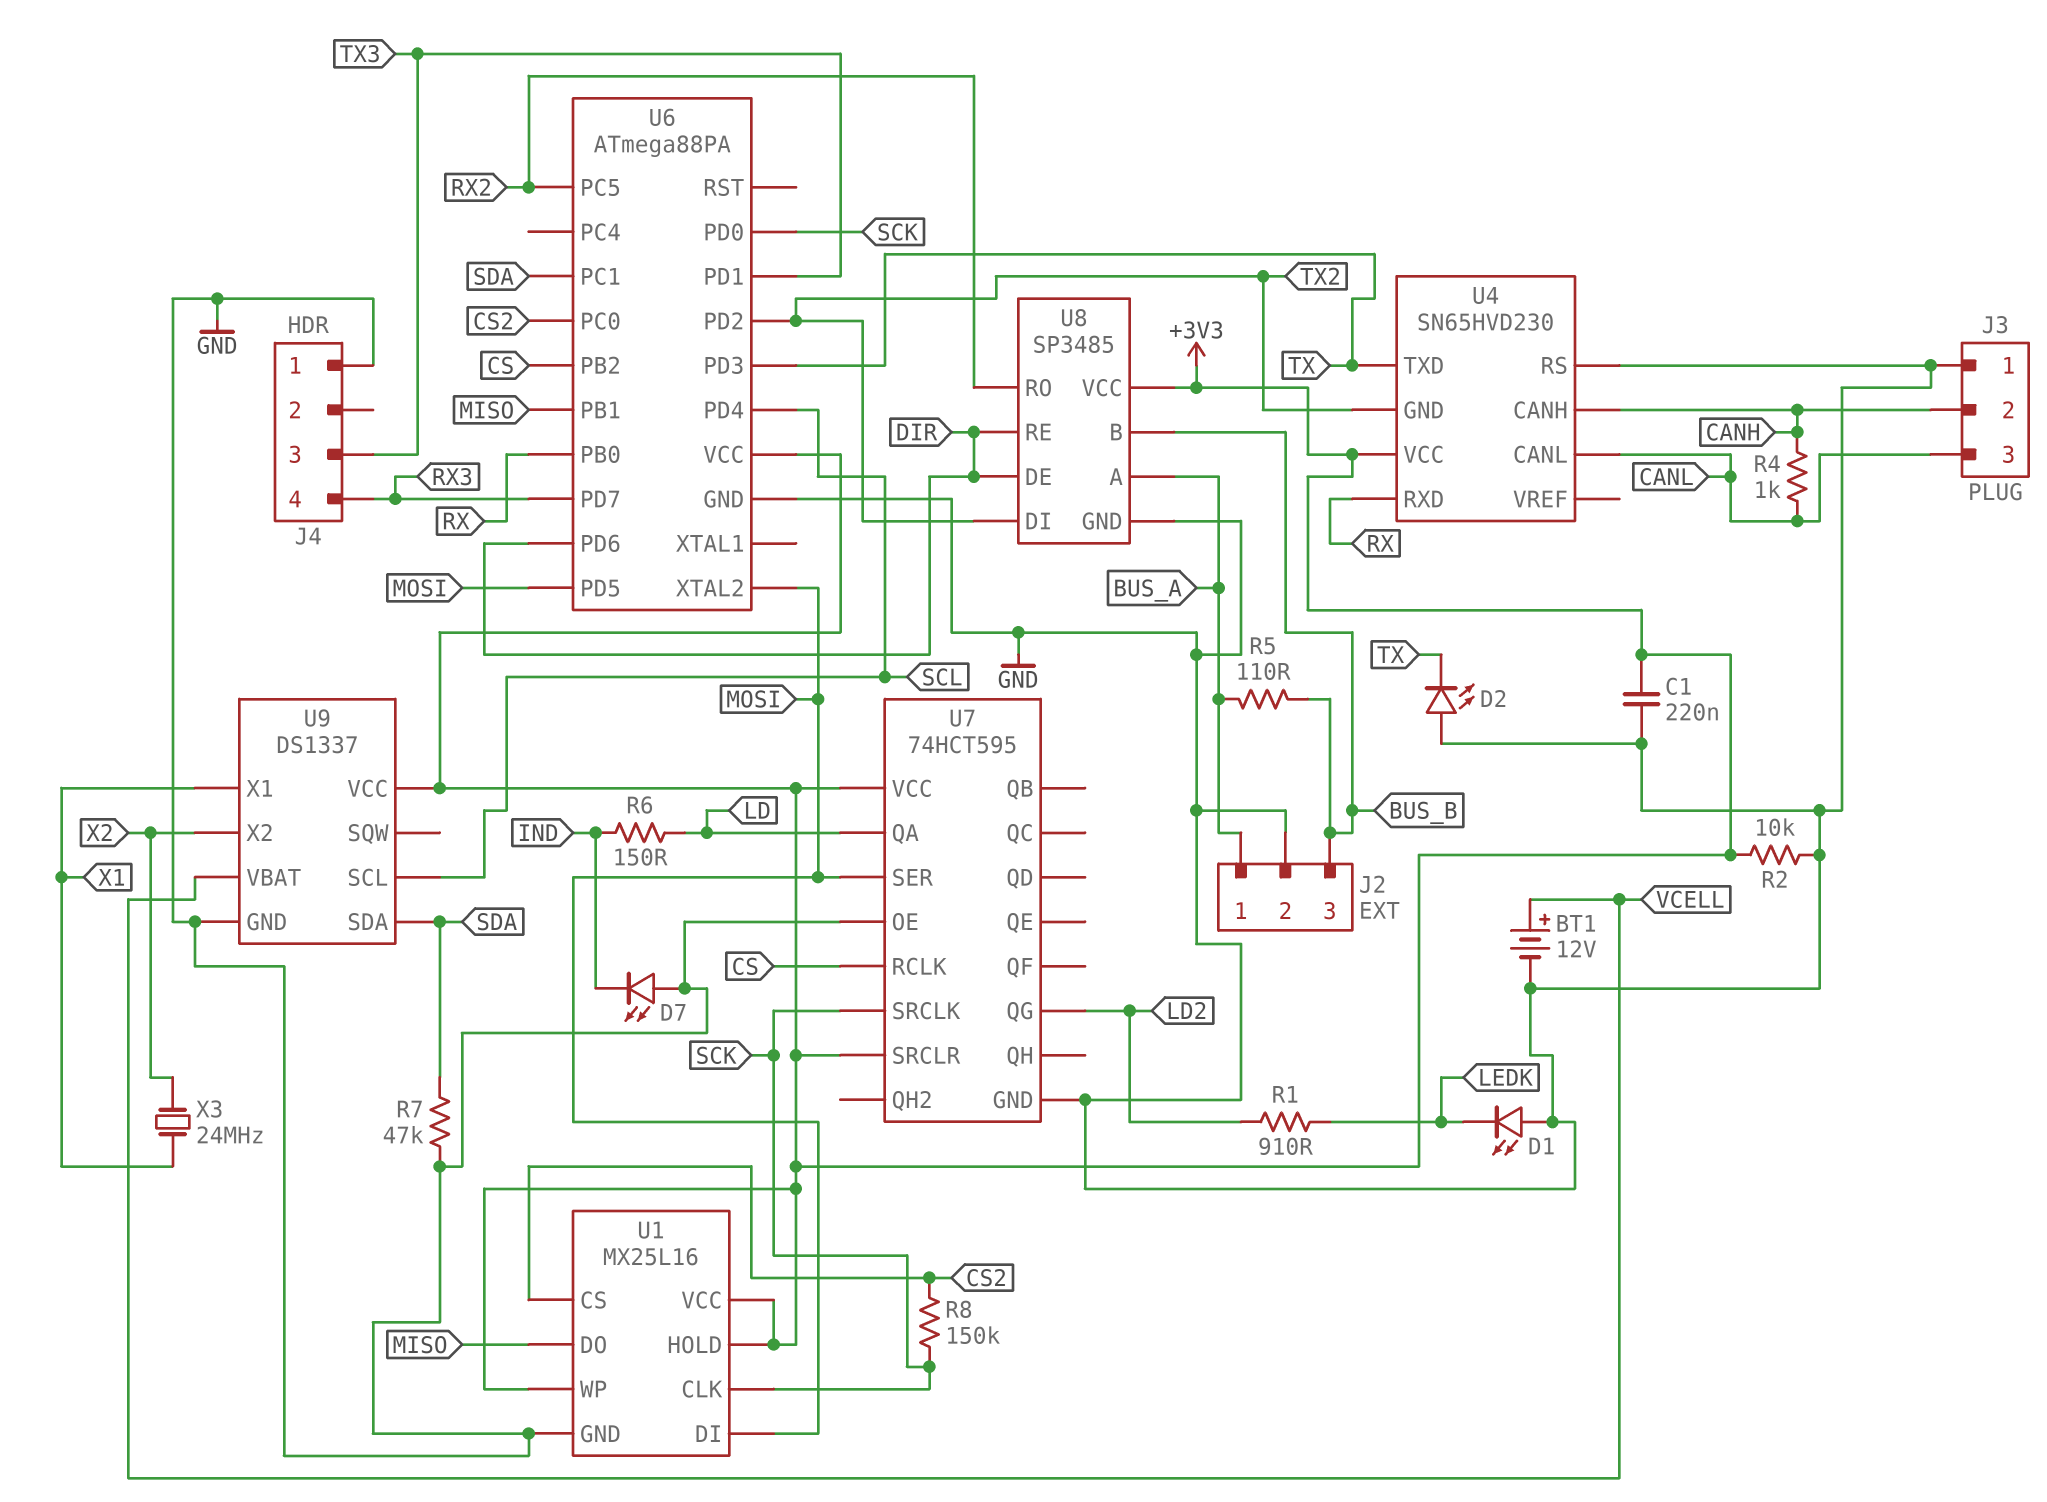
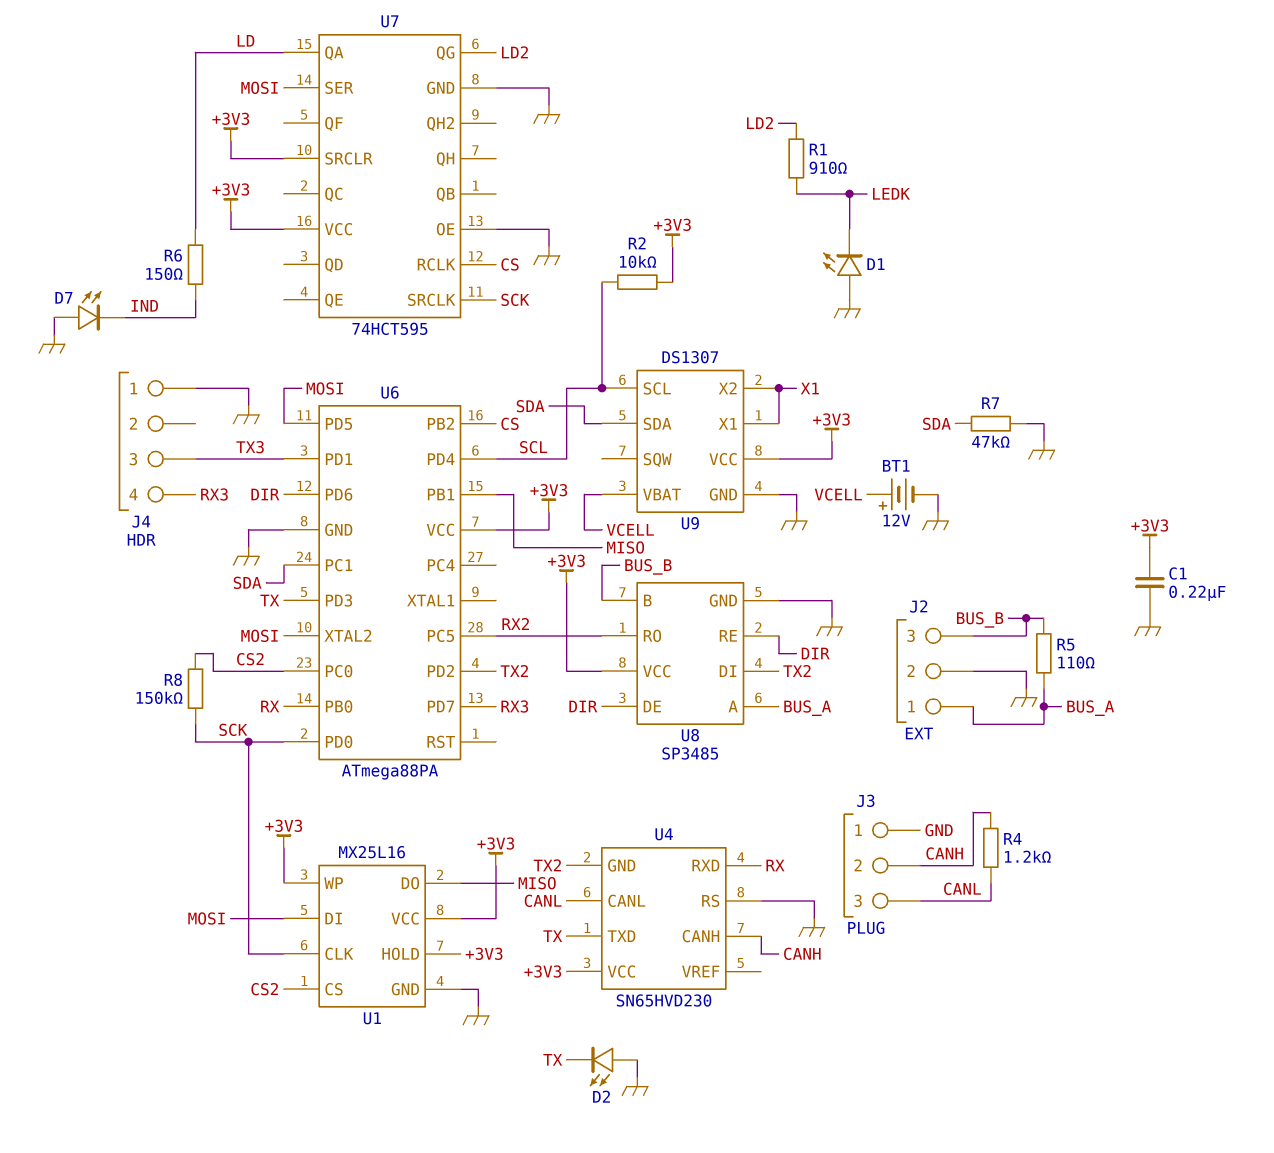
R2: 10k (+3V3, GND) -> 10k (+3V3, SCL)
R4: 1k (CANH, CANL) -> 1.2k (CANH, CANL)
U9: DS1337 -> DS1307
U9 pin X2: X2 -> X1
X3: 24MHz (X1, X2) -> none

